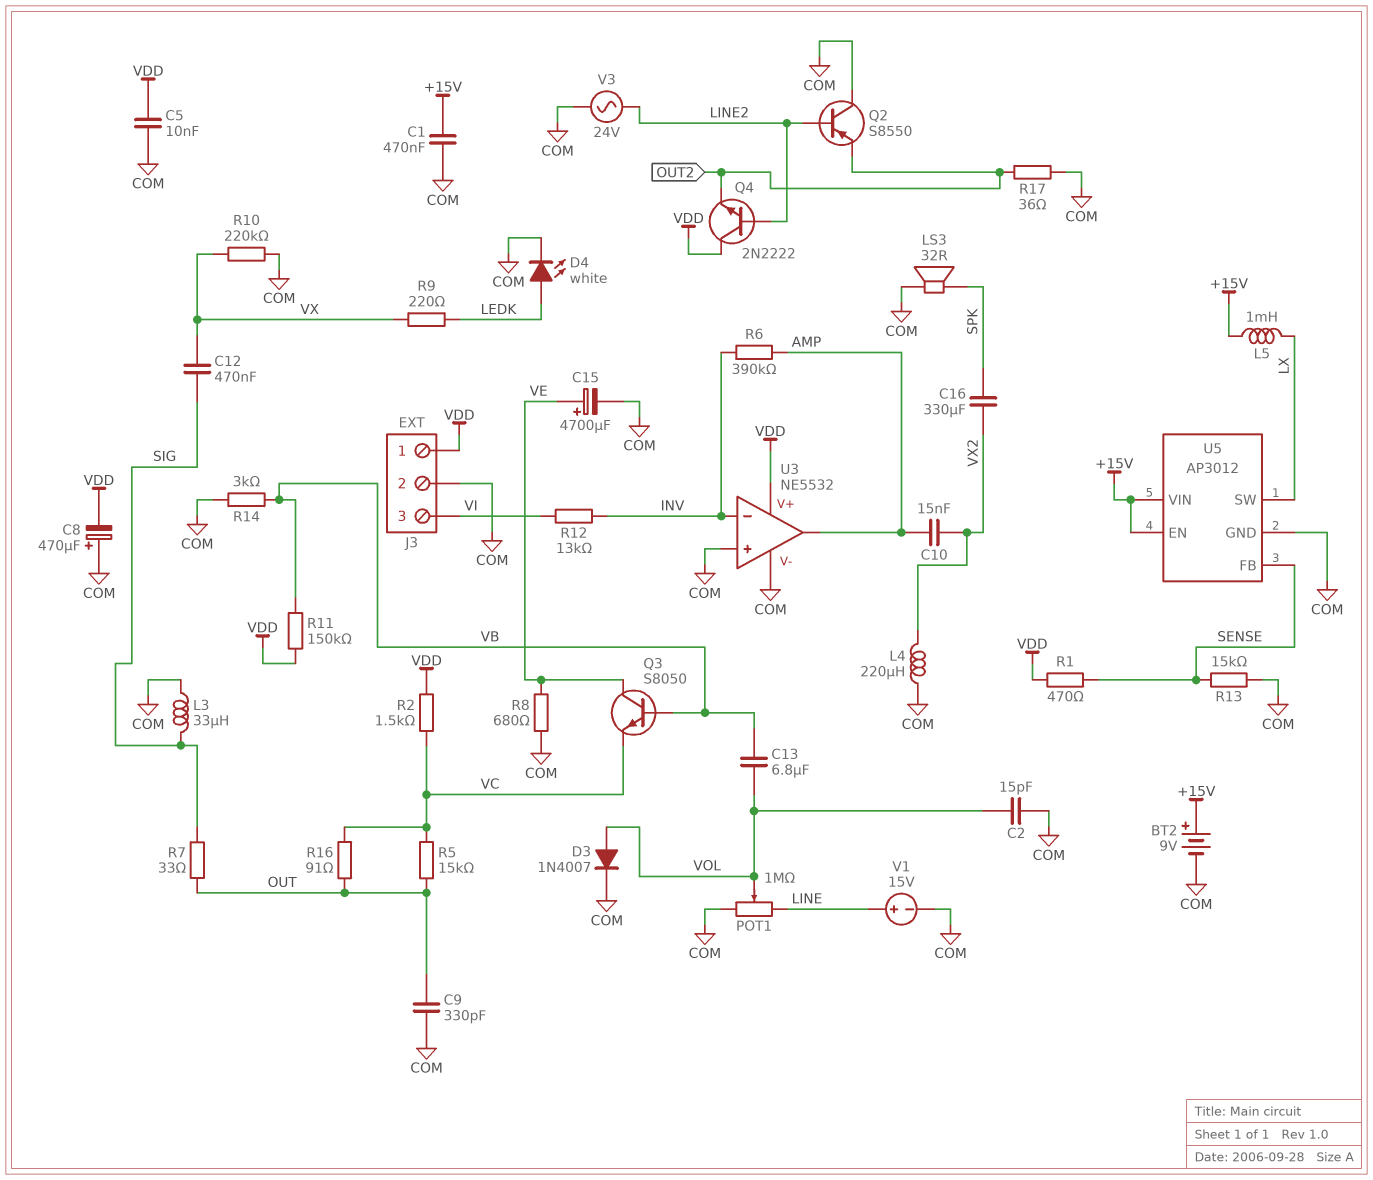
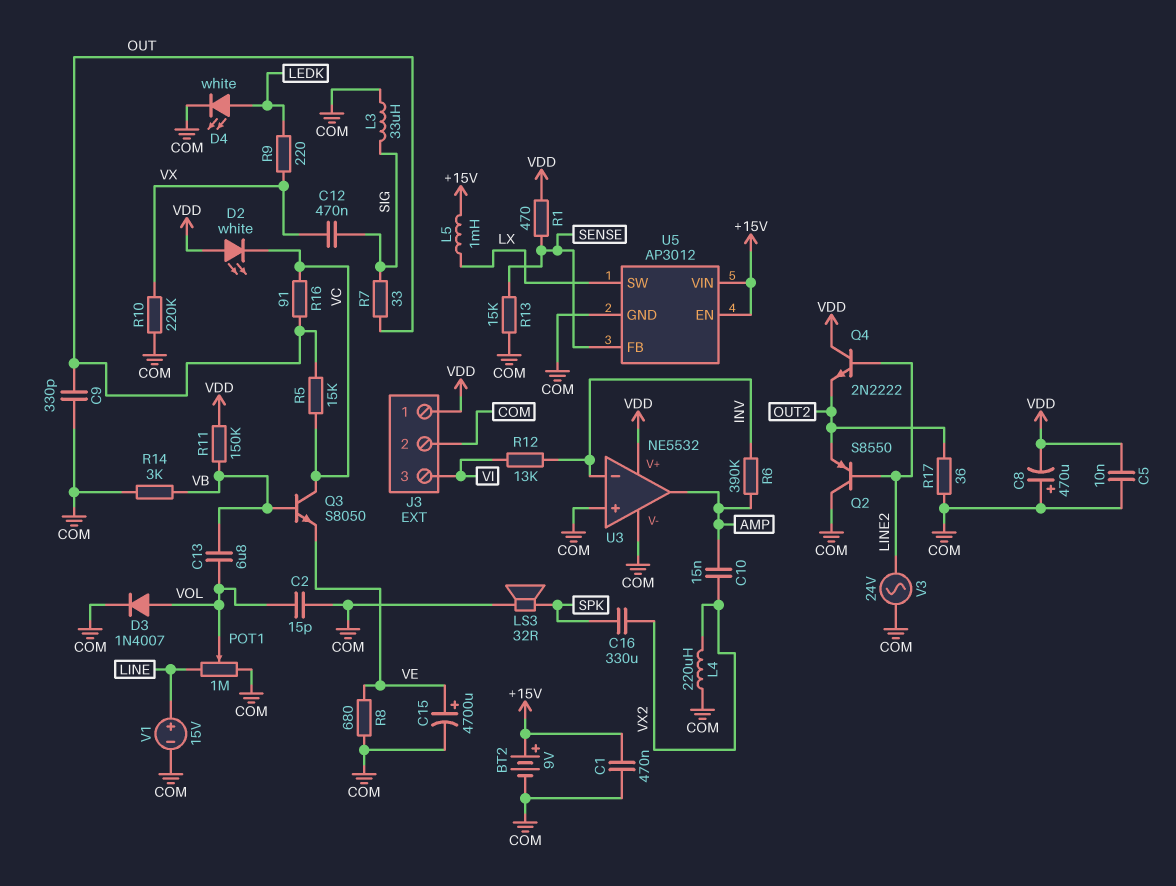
D2: none -> LED white (A VDD, K VC)
Q3: NPN S8050 (B VB, C VE, E VC) -> NPN S8050 (B VB, C VC, E VE)
R2: 1.5k (VC, VDD) -> none

